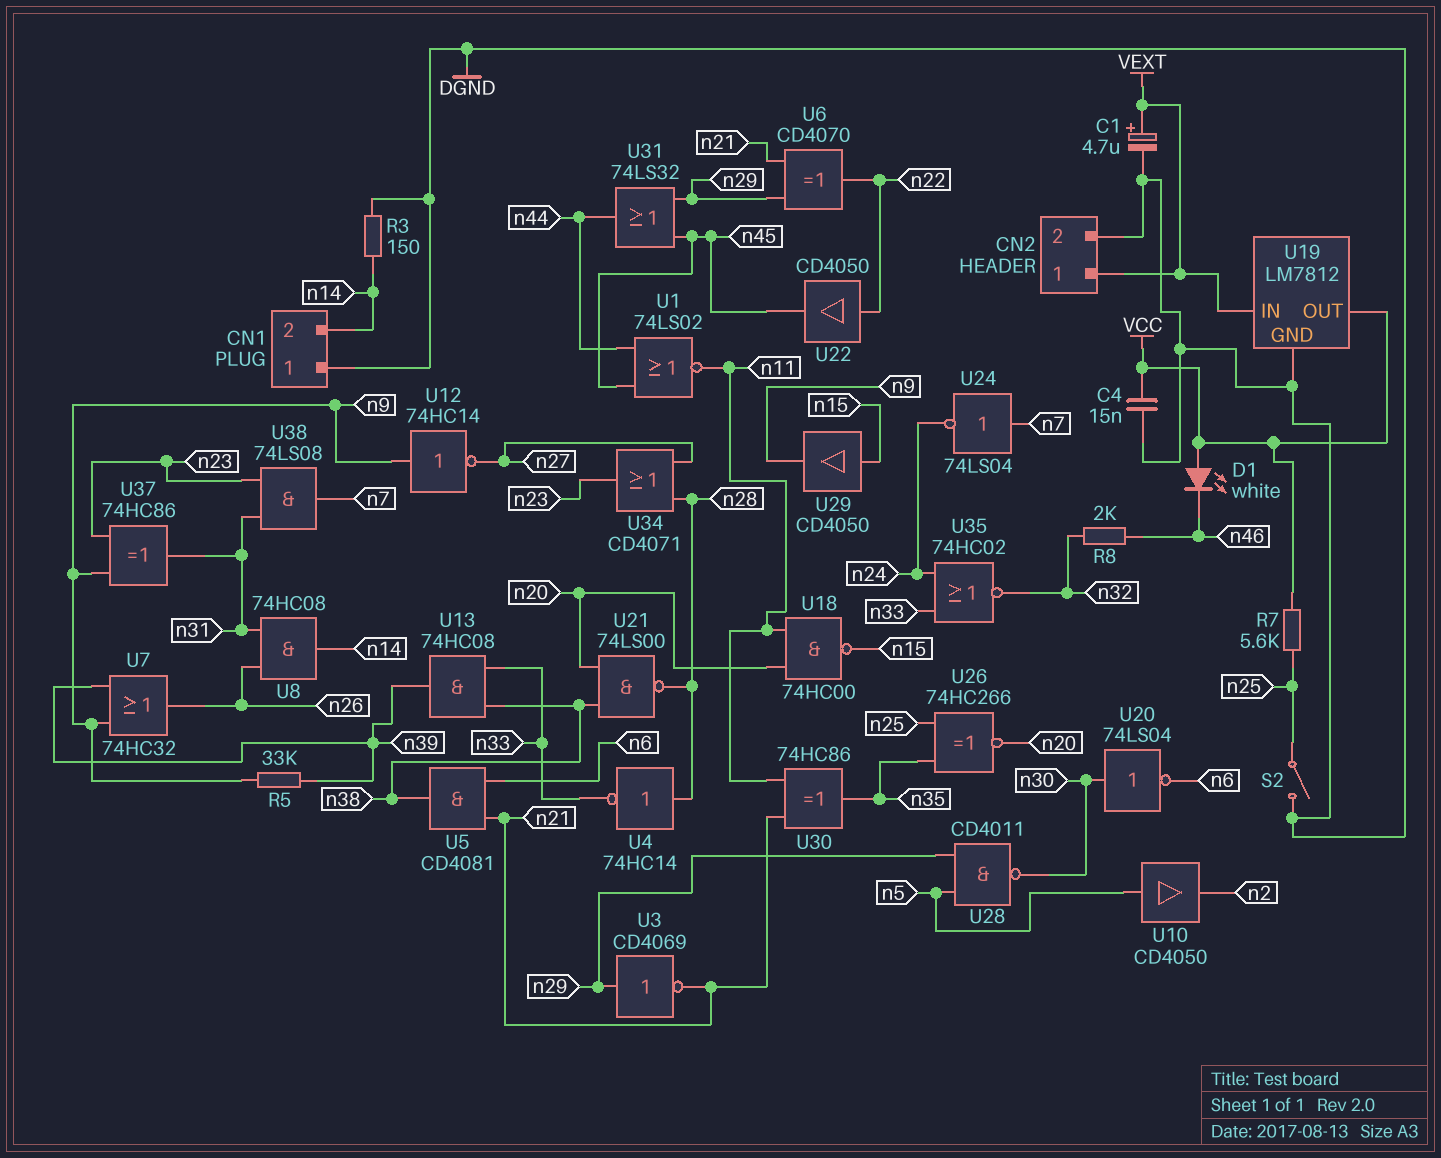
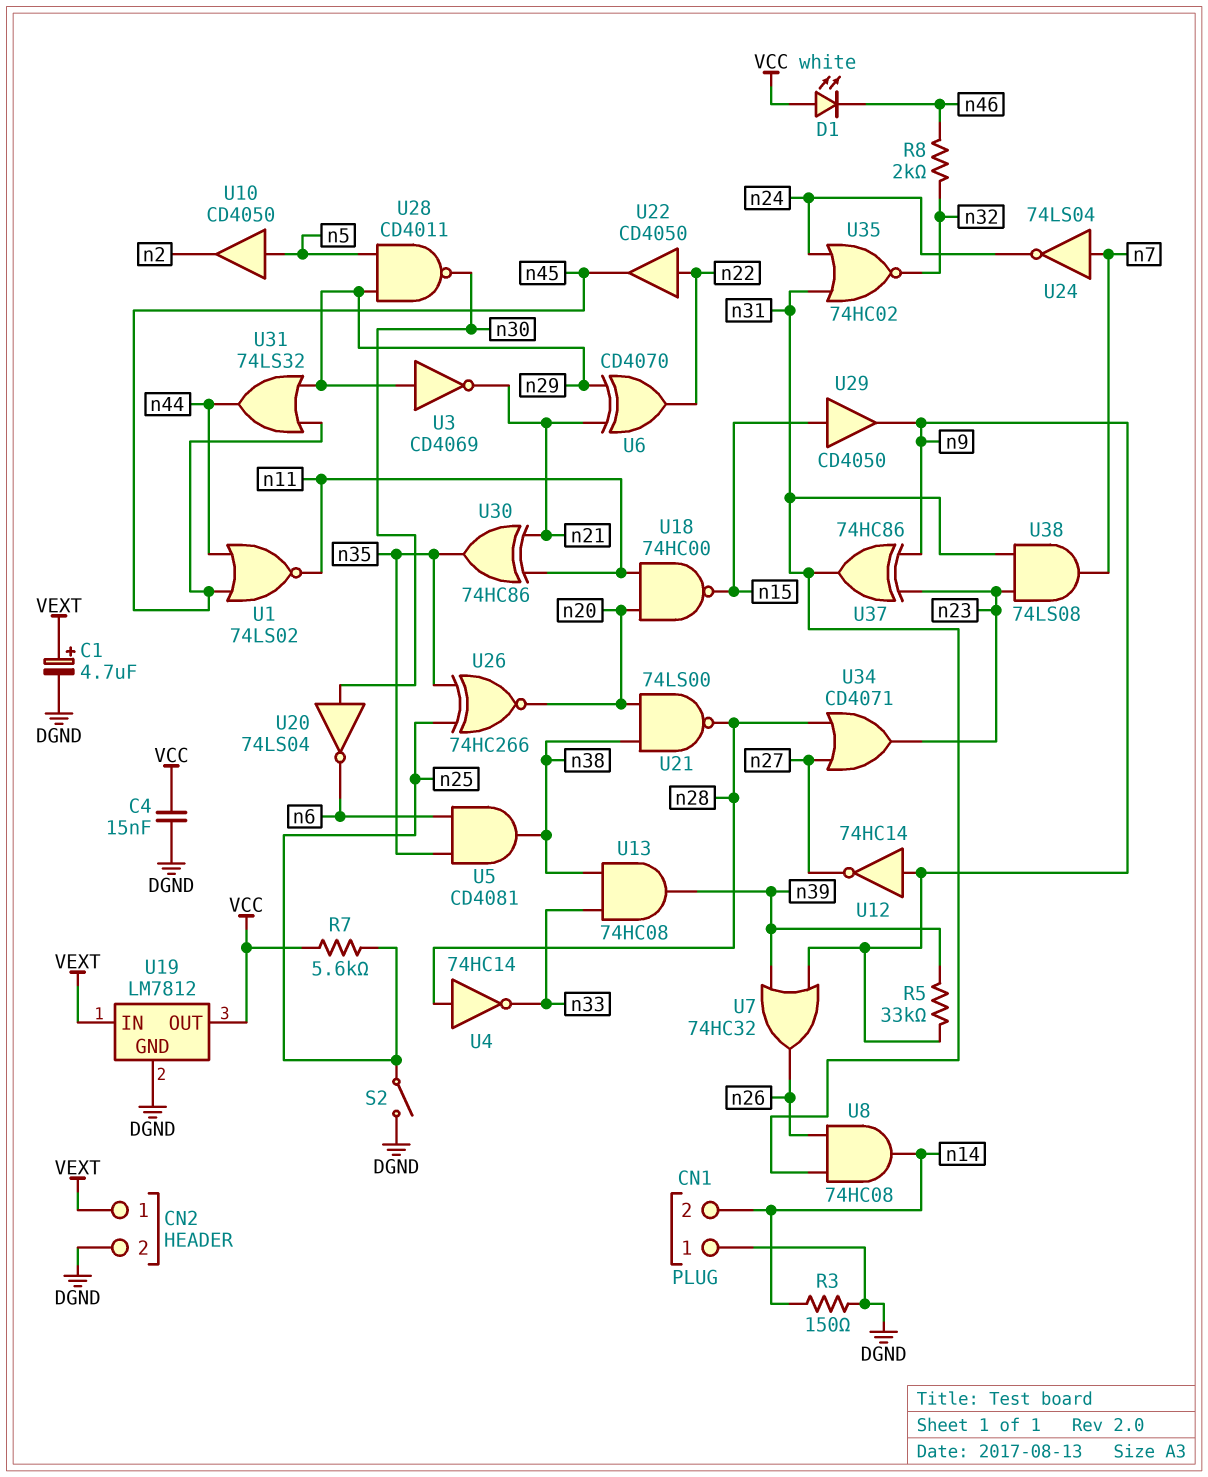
U5: AND CD4081 (in n6, in n21, out n38) -> AND CD4081 (in n6, in n35, out n38)
U35: NOR 74HC02 (in n24, in n33, out n32) -> NOR 74HC02 (in n24, in n31, out n32)

